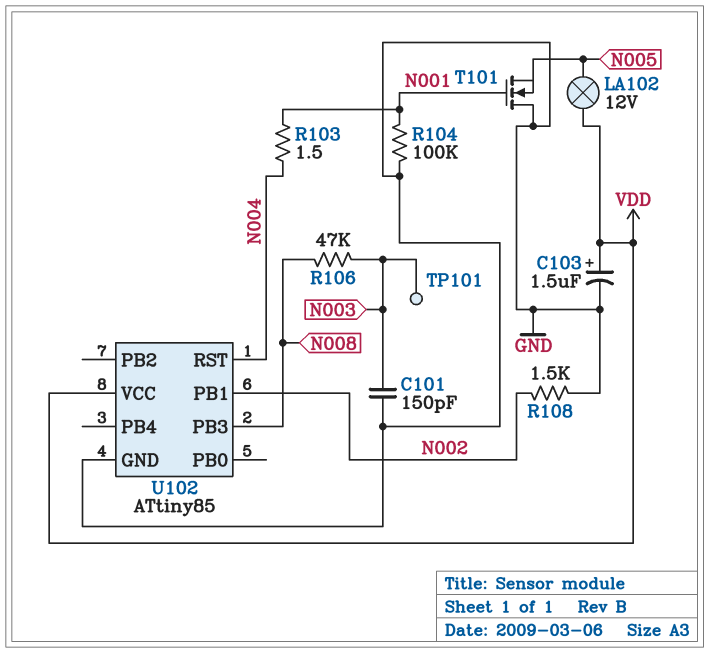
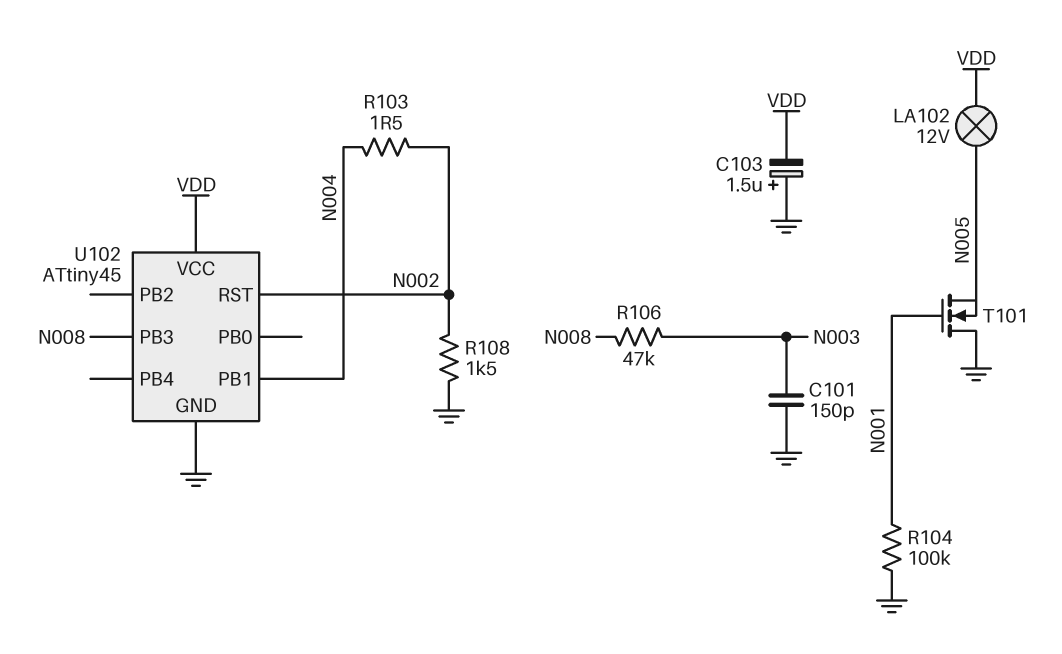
C103: 1.5uF (plus VDD, minus GND) -> 1.5uF (plus GND, minus VDD)
R103: 1.5 (N001, N004) -> 1.5 (N002, N004)
TP101: test point (N003) -> none
U102: ATtiny85 -> ATtiny45
U102 pin PB1: N002 -> N004
U102 pin RST: N004 -> N002

